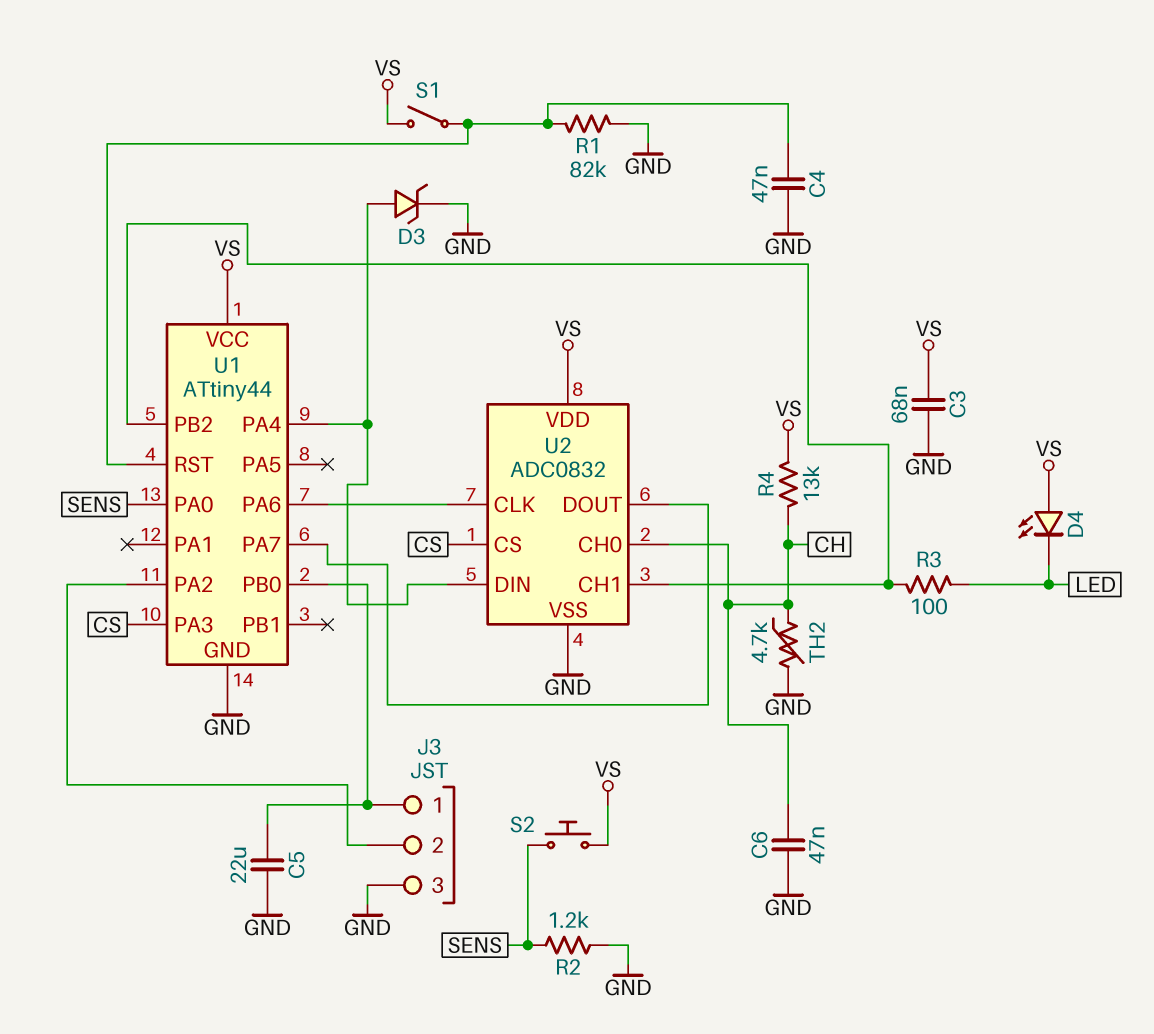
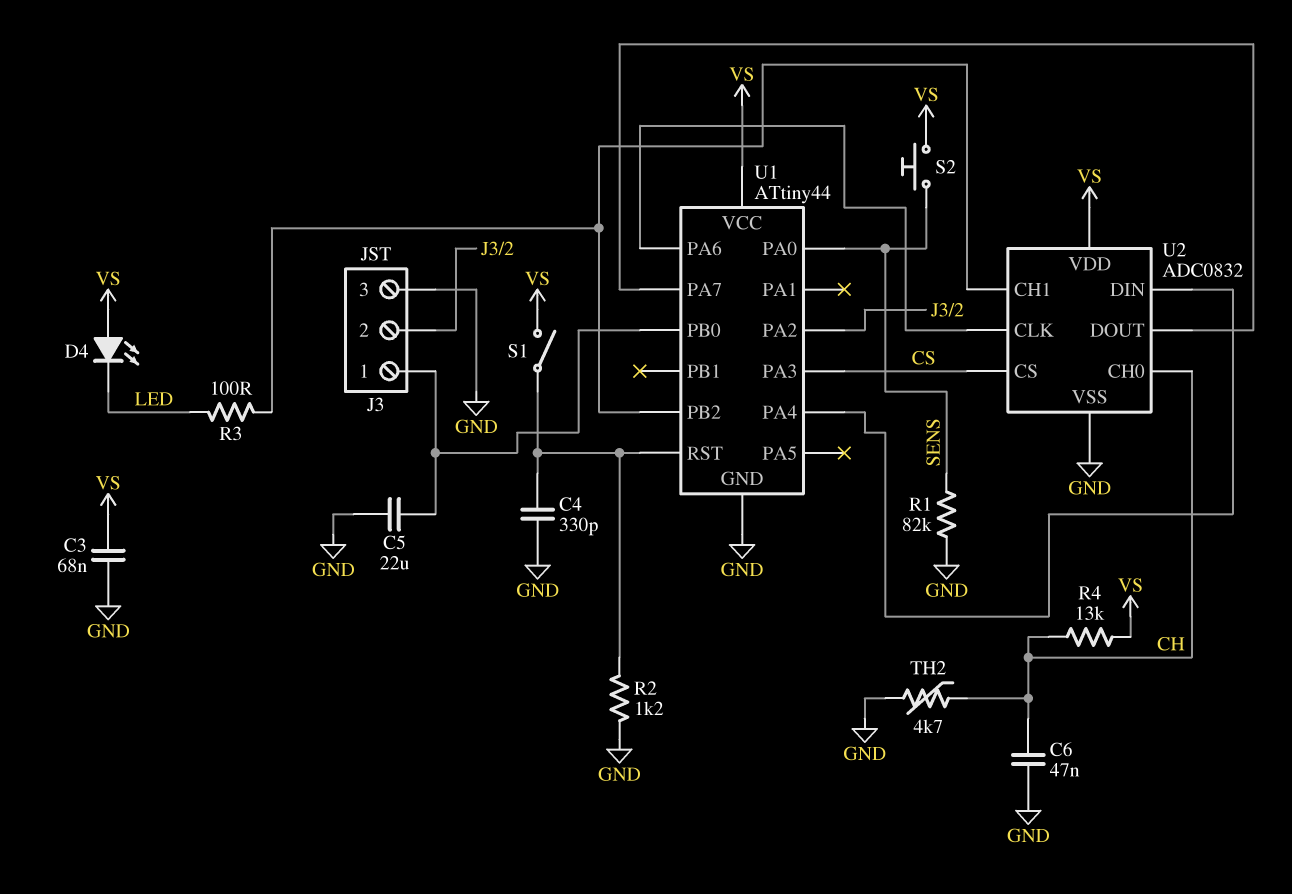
C4: 47nF (GND, U1/RST) -> 330pF (GND, U1/RST)
D3: zener (A U1/PA4, K GND) -> none
R1: 82k (GND, U1/RST) -> 82k (GND, SENS)
R2: 1.2k (GND, SENS) -> 1.2k (GND, U1/RST)

